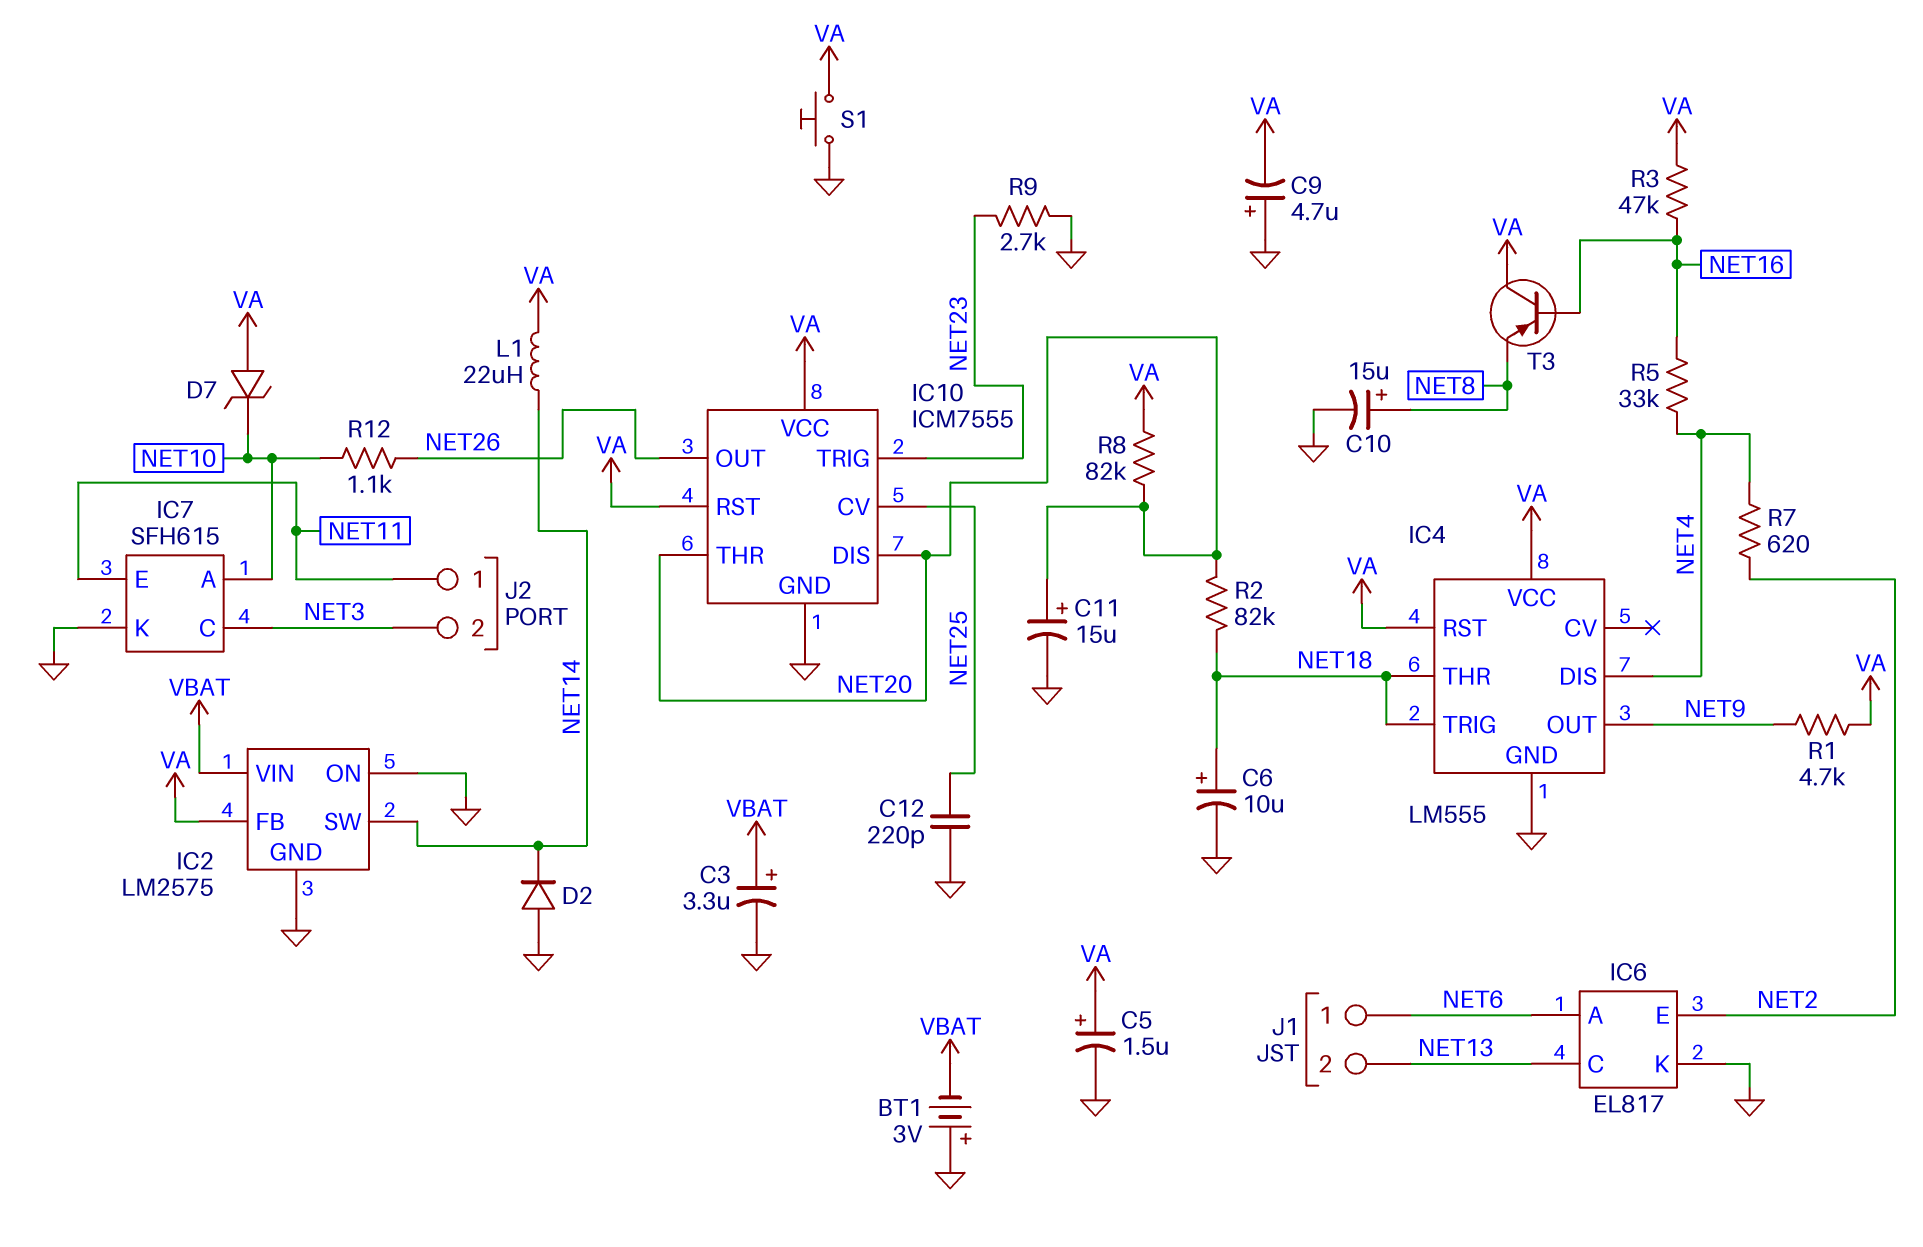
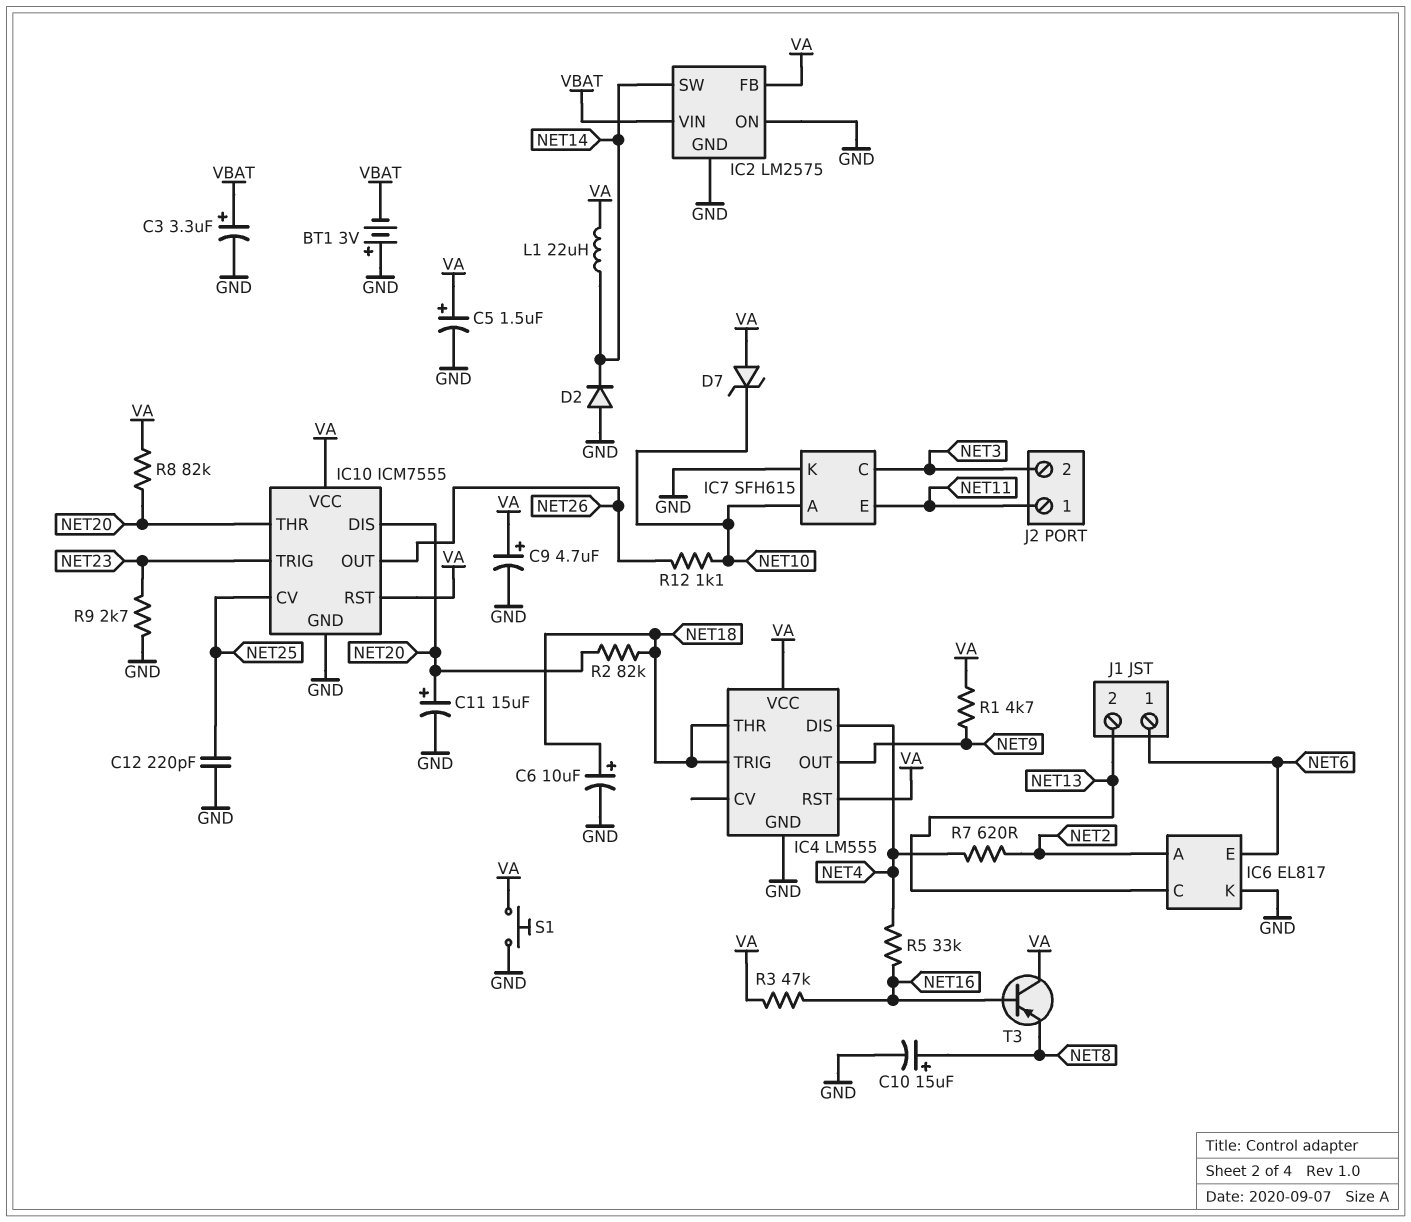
C9: 4.7uF (plus GND, minus VA) -> 4.7uF (plus VA, minus GND)
IC6 pin A: NET6 -> NET2
IC6 pin E: NET2 -> NET6

